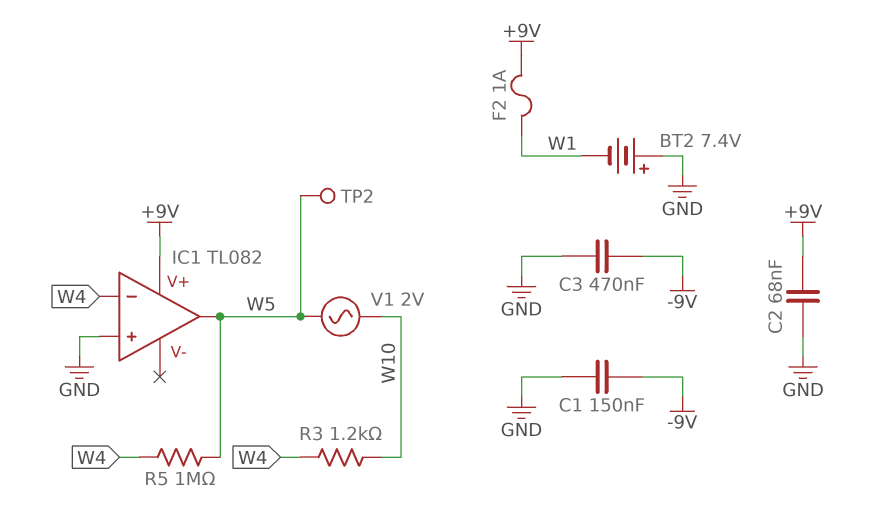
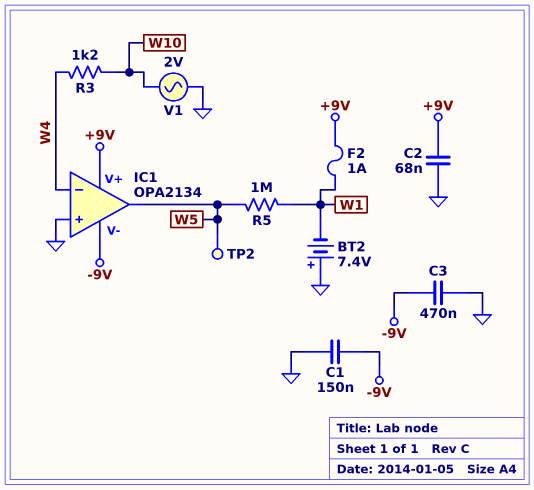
IC1: TL082 -> OPA2134
IC1 pin V-: none -> -9V
R5: 1M (W4, W5) -> 1M (W1, W5)
V1: AC 2V (W5, W10) -> AC 2V (GND, W10)

